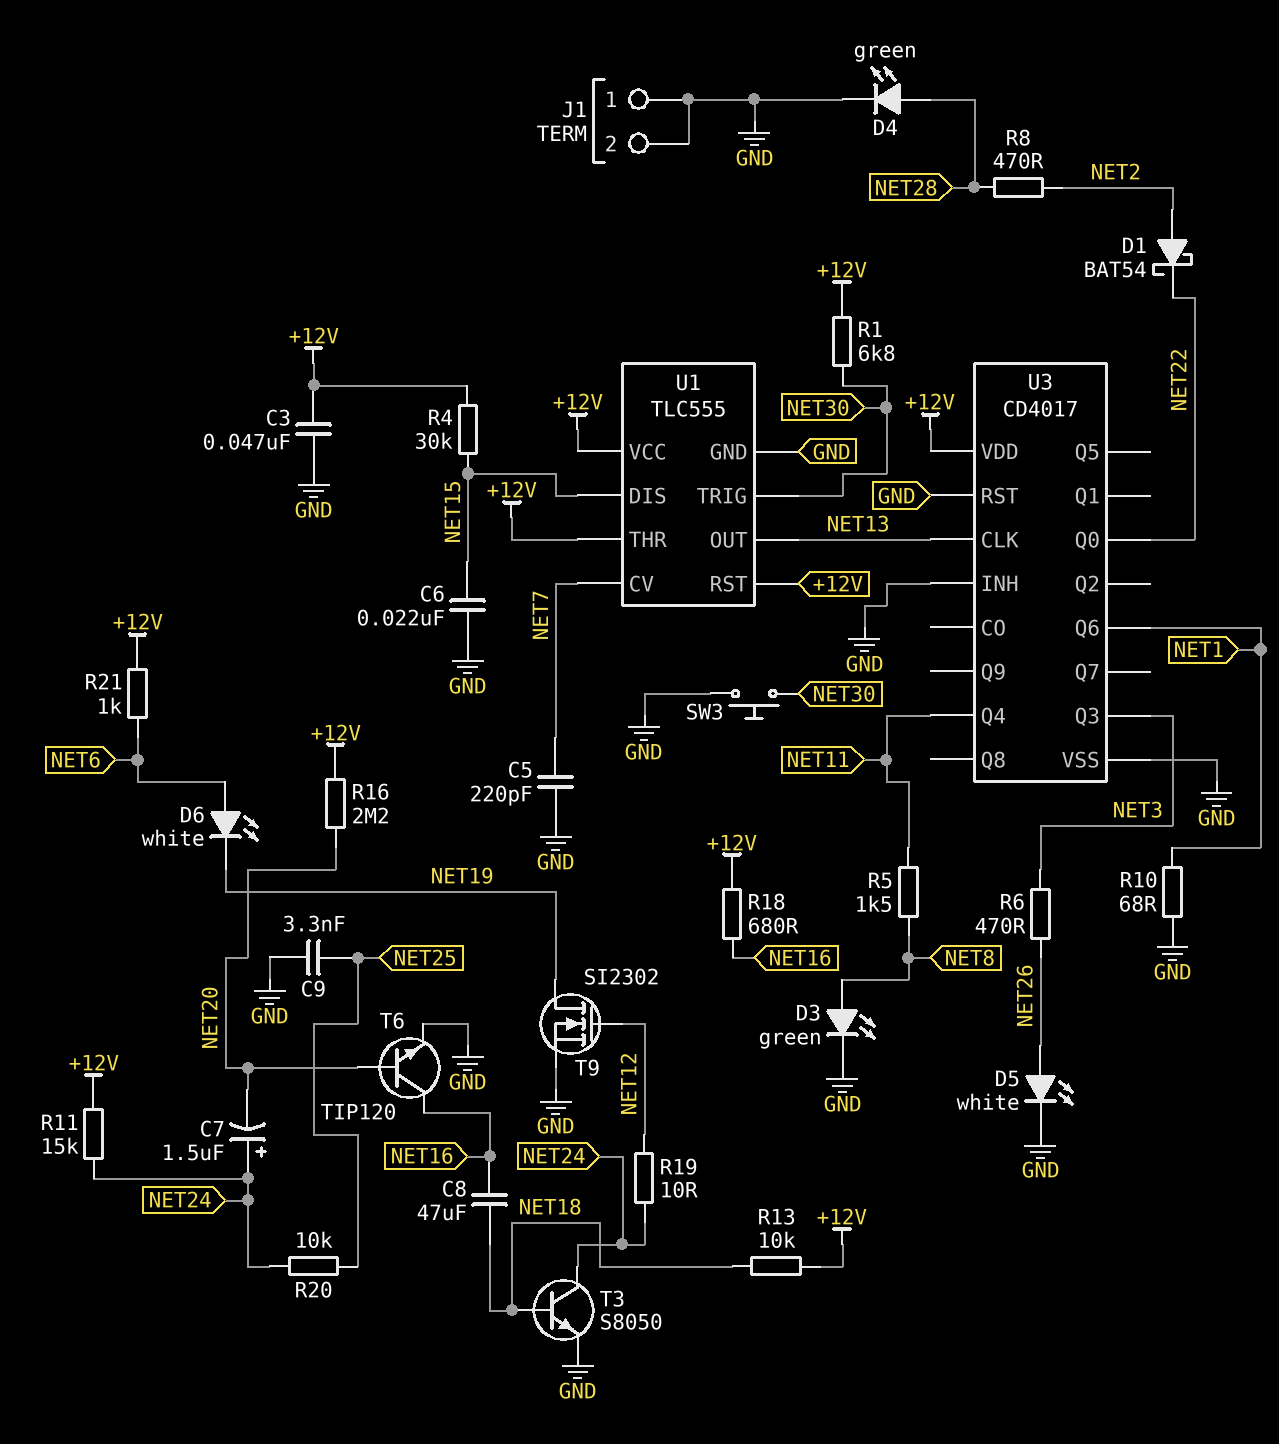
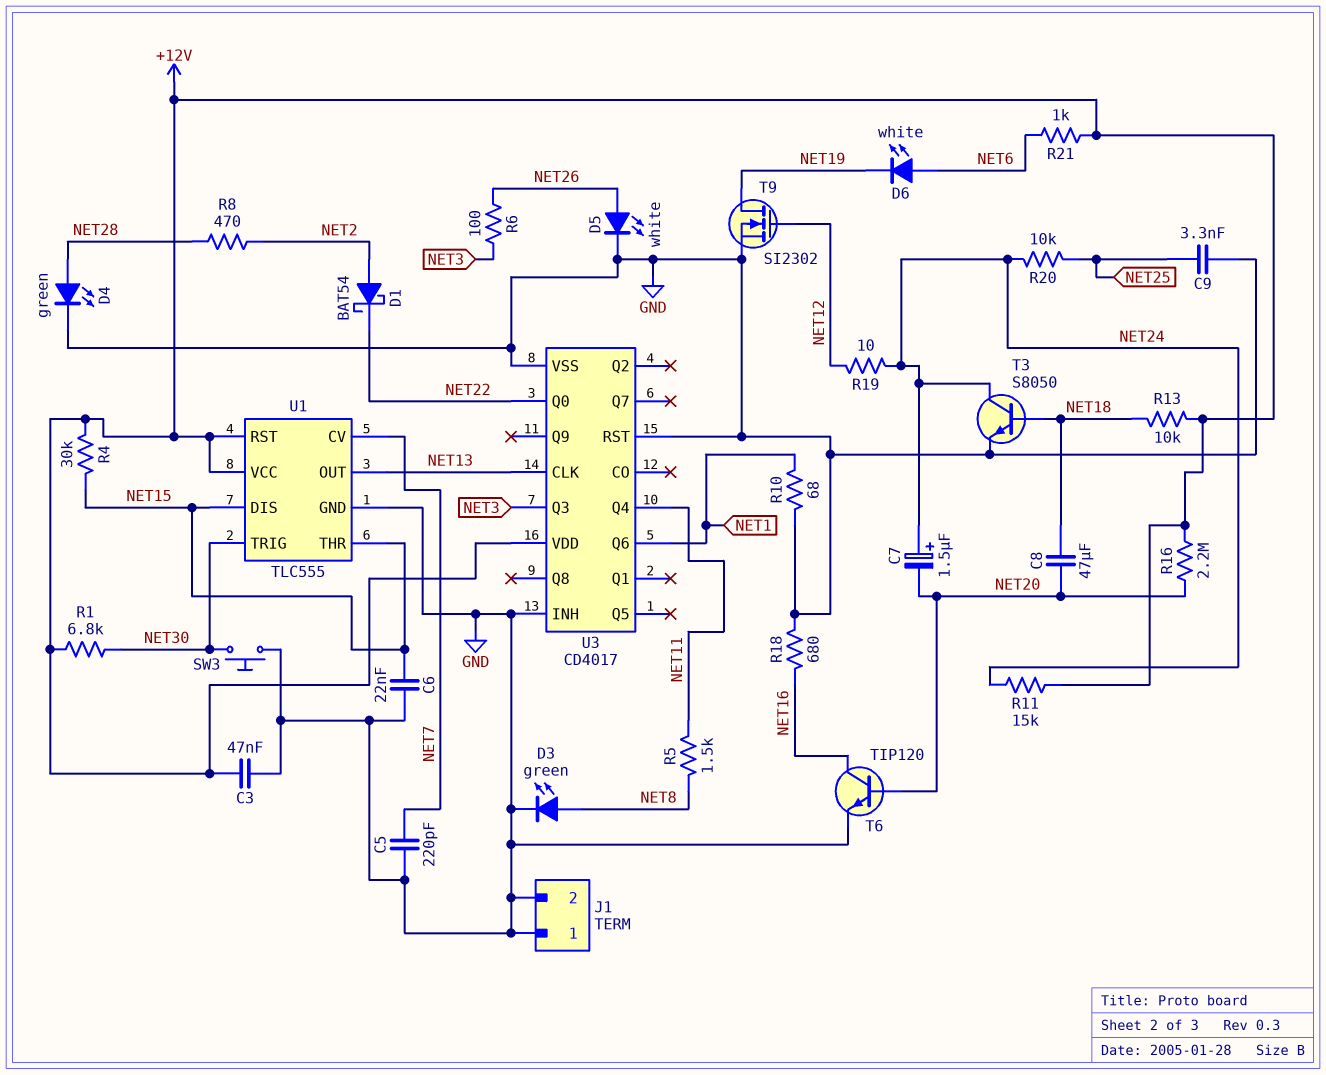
C8: 47uF (NET16, NET18) -> 47uF (NET18, NET20)
R6: 470 (NET3, NET26) -> 100 (NET3, NET26)
R18: 680 (+12V, NET16) -> 680 (GND, NET16)
U1 pin THR: +12V -> NET15

